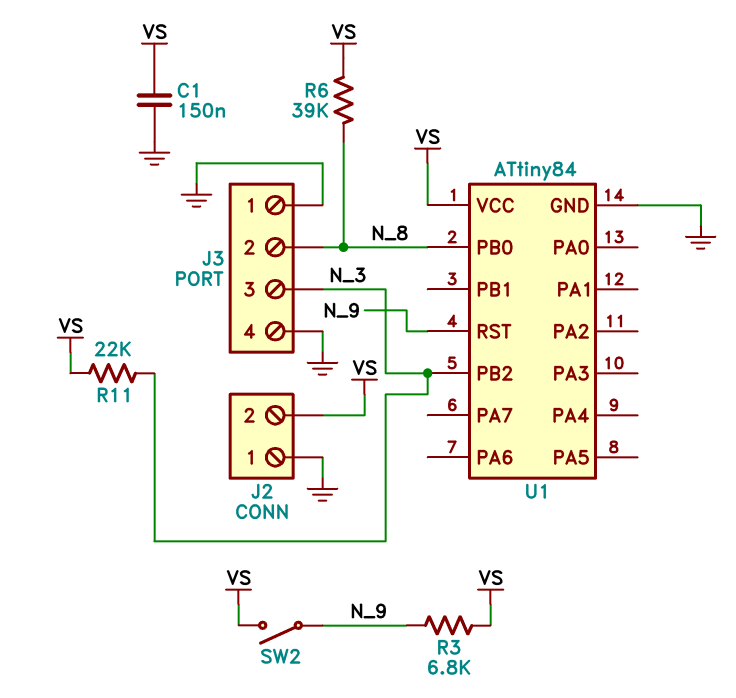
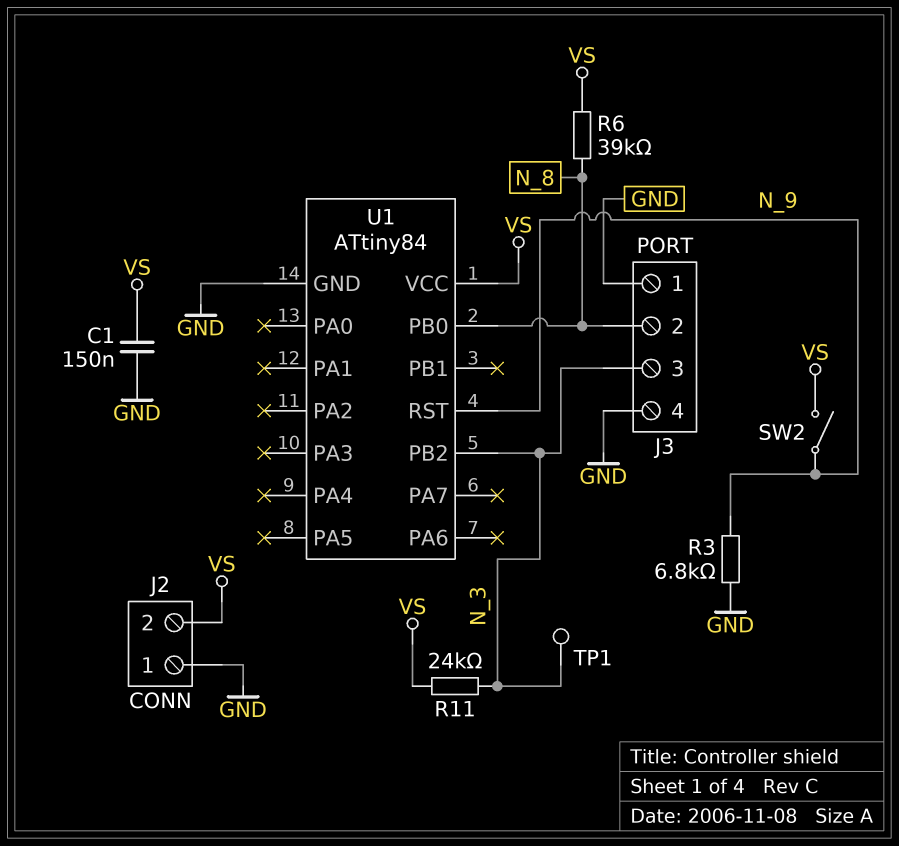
R3: 6.8k (N_9, VS) -> 6.8k (GND, N_9)
R11: 22k (N_3, VS) -> 24k (N_3, VS)
TP1: none -> test point (N_3)

